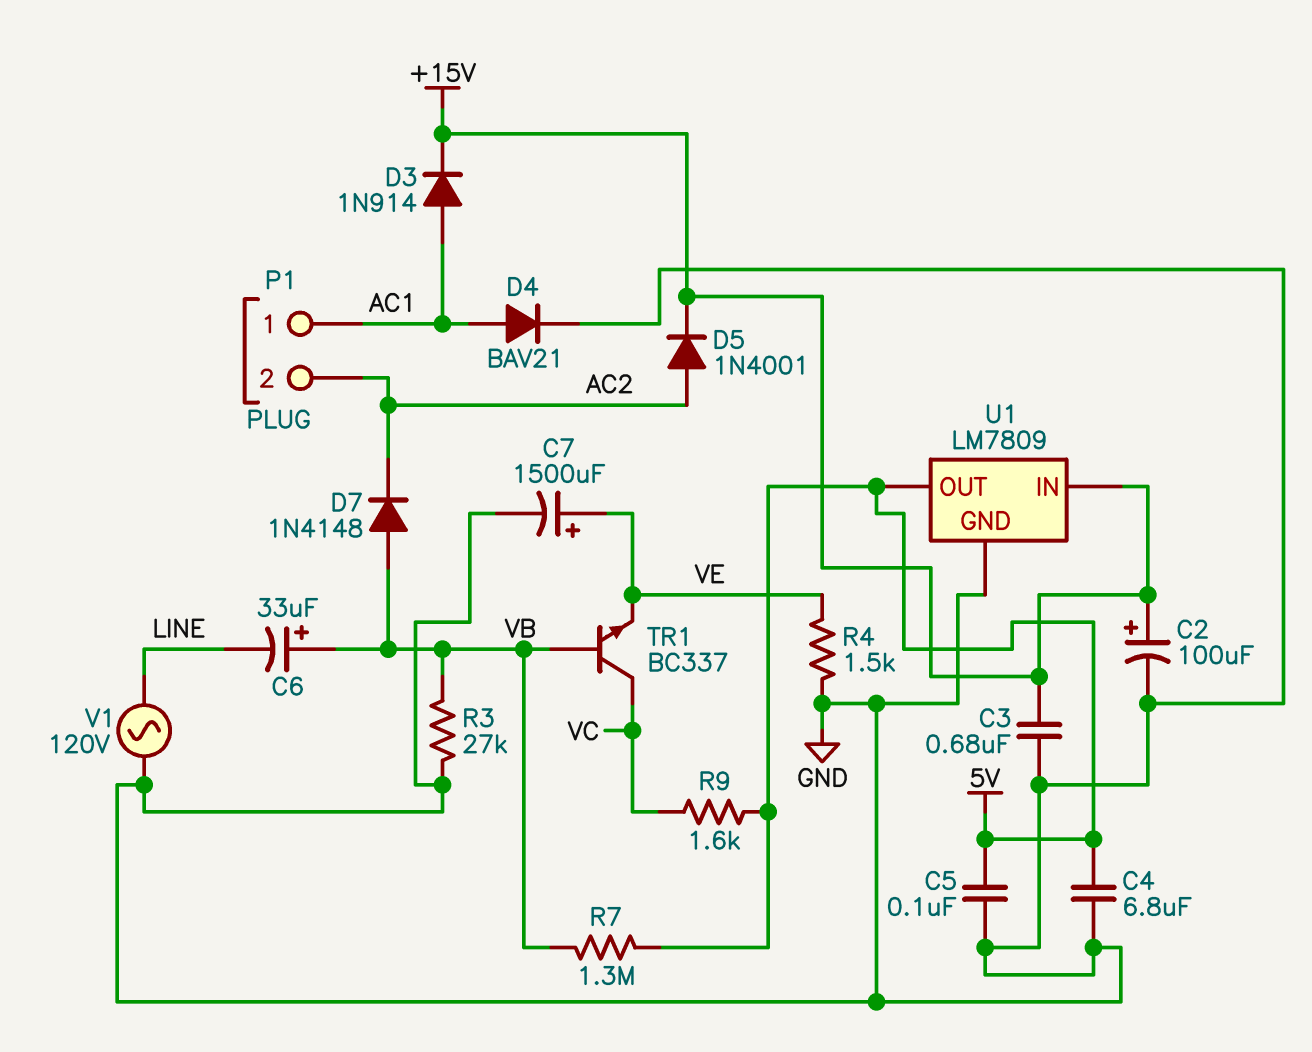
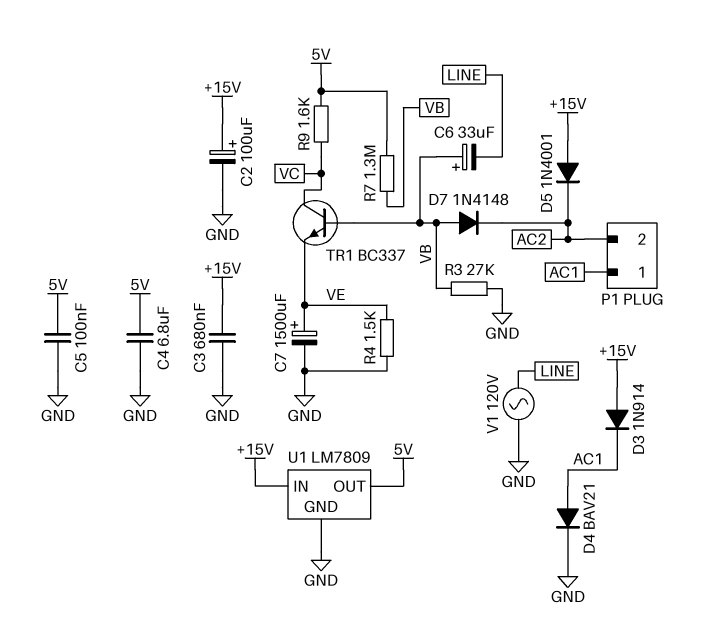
D3: diode 1N914 (A AC1, K +15V) -> diode 1N914 (A +15V, K AC1)
D5: diode 1N4001 (A AC2, K +15V) -> diode 1N4001 (A +15V, K AC2)

